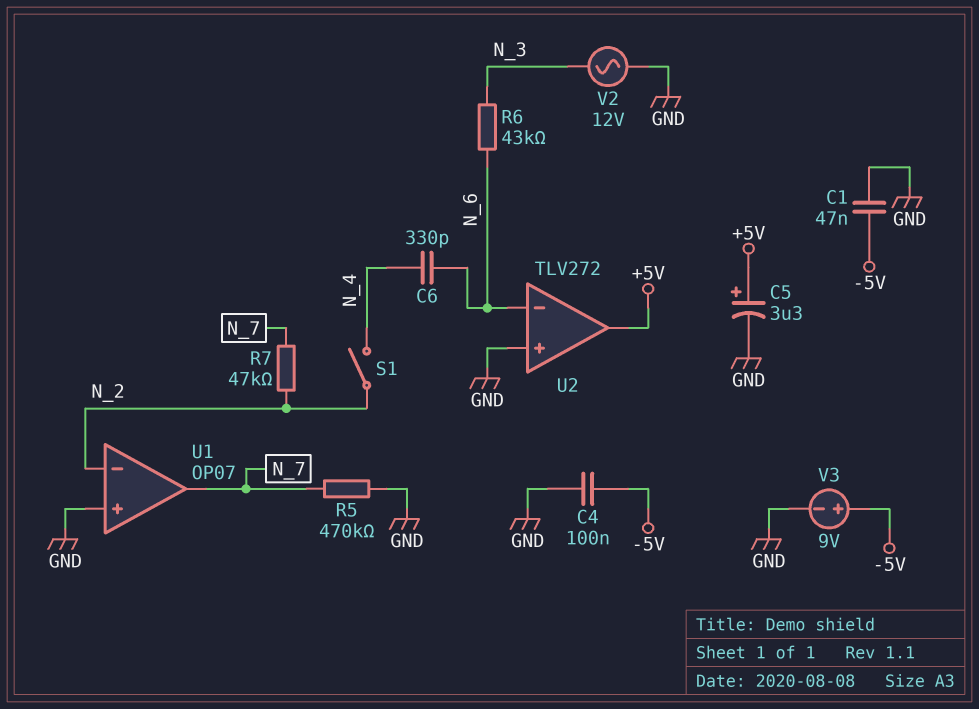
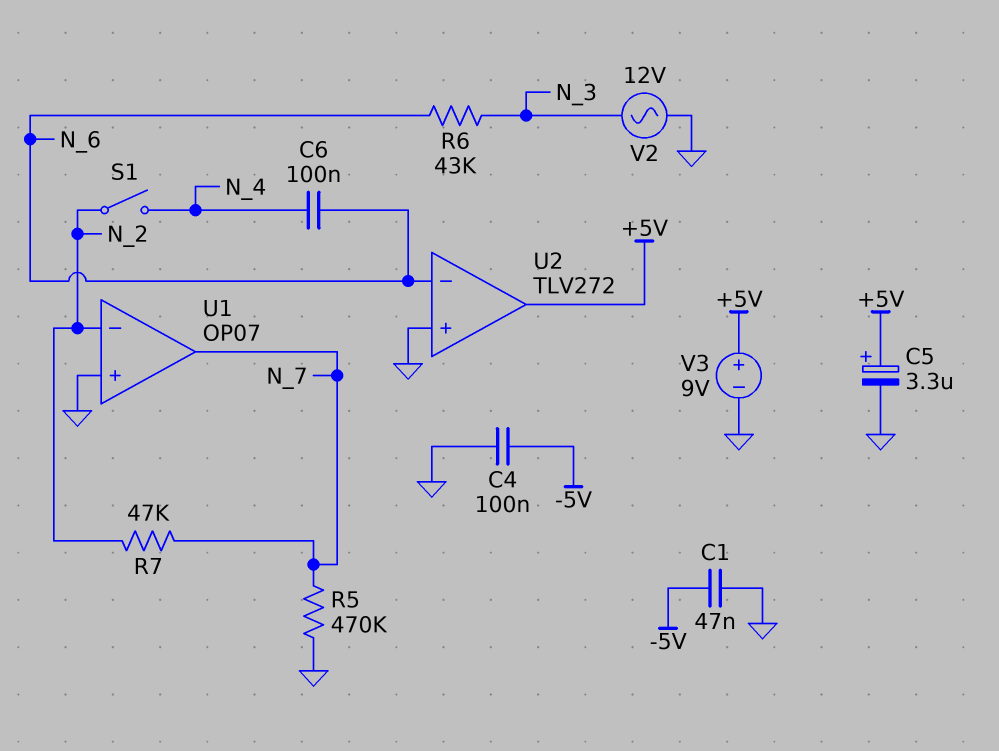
C6: 330pF (N_4, N_6) -> 100nF (N_4, N_6)
V3: 9V (plus -5V, minus GND) -> 9V (plus +5V, minus GND)

